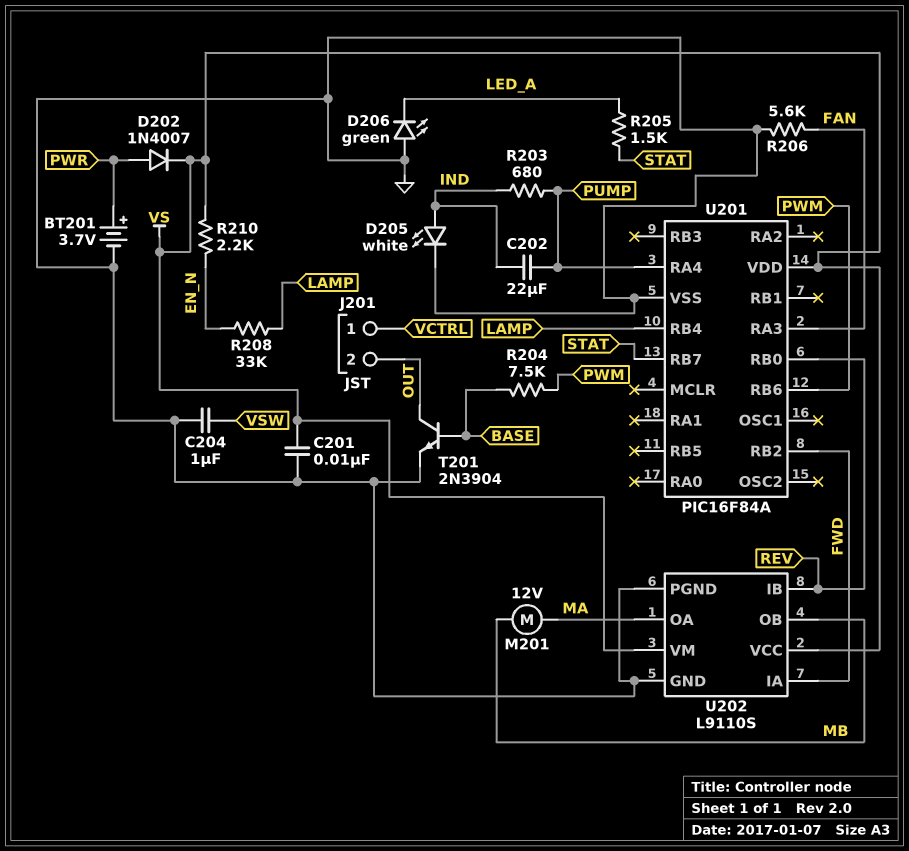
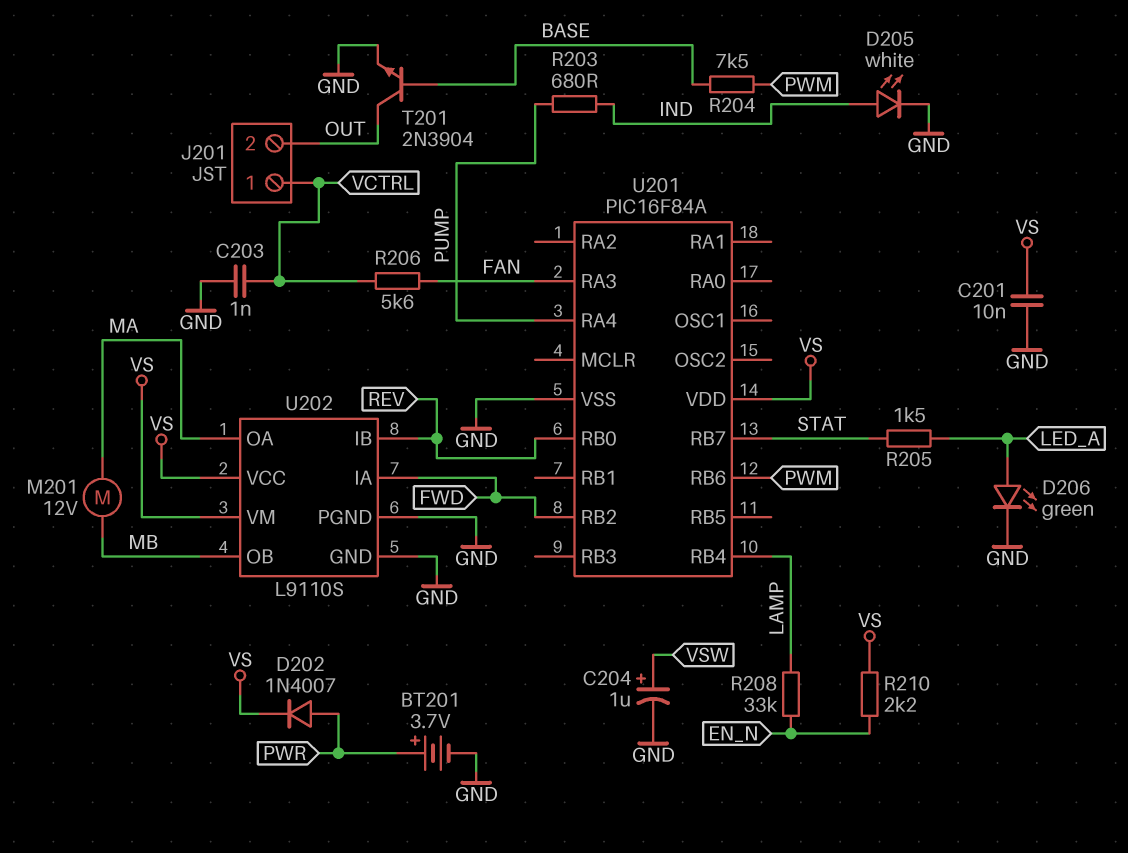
C202: 22uF (IND, PUMP) -> none
C203: none -> 1nF (GND, VCTRL)
C204: 1uF (GND, VSW) -> 1uF (plus VSW, minus GND)
D206: LED green (A GND, K LED_A) -> LED green (A LED_A, K GND)
R206: 5.6k (FAN, GND) -> 5.6k (FAN, VCTRL)

